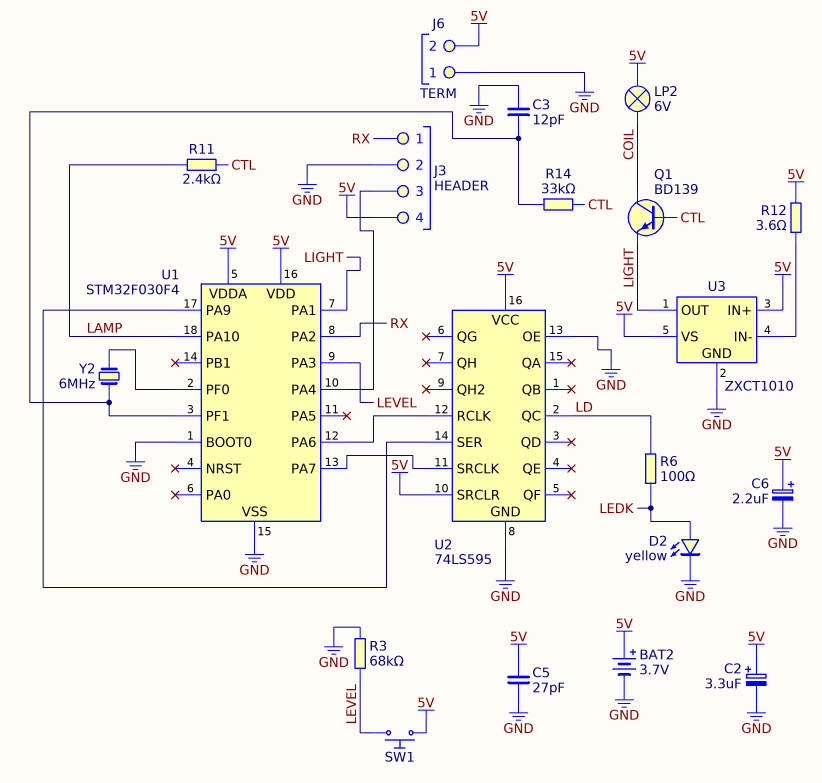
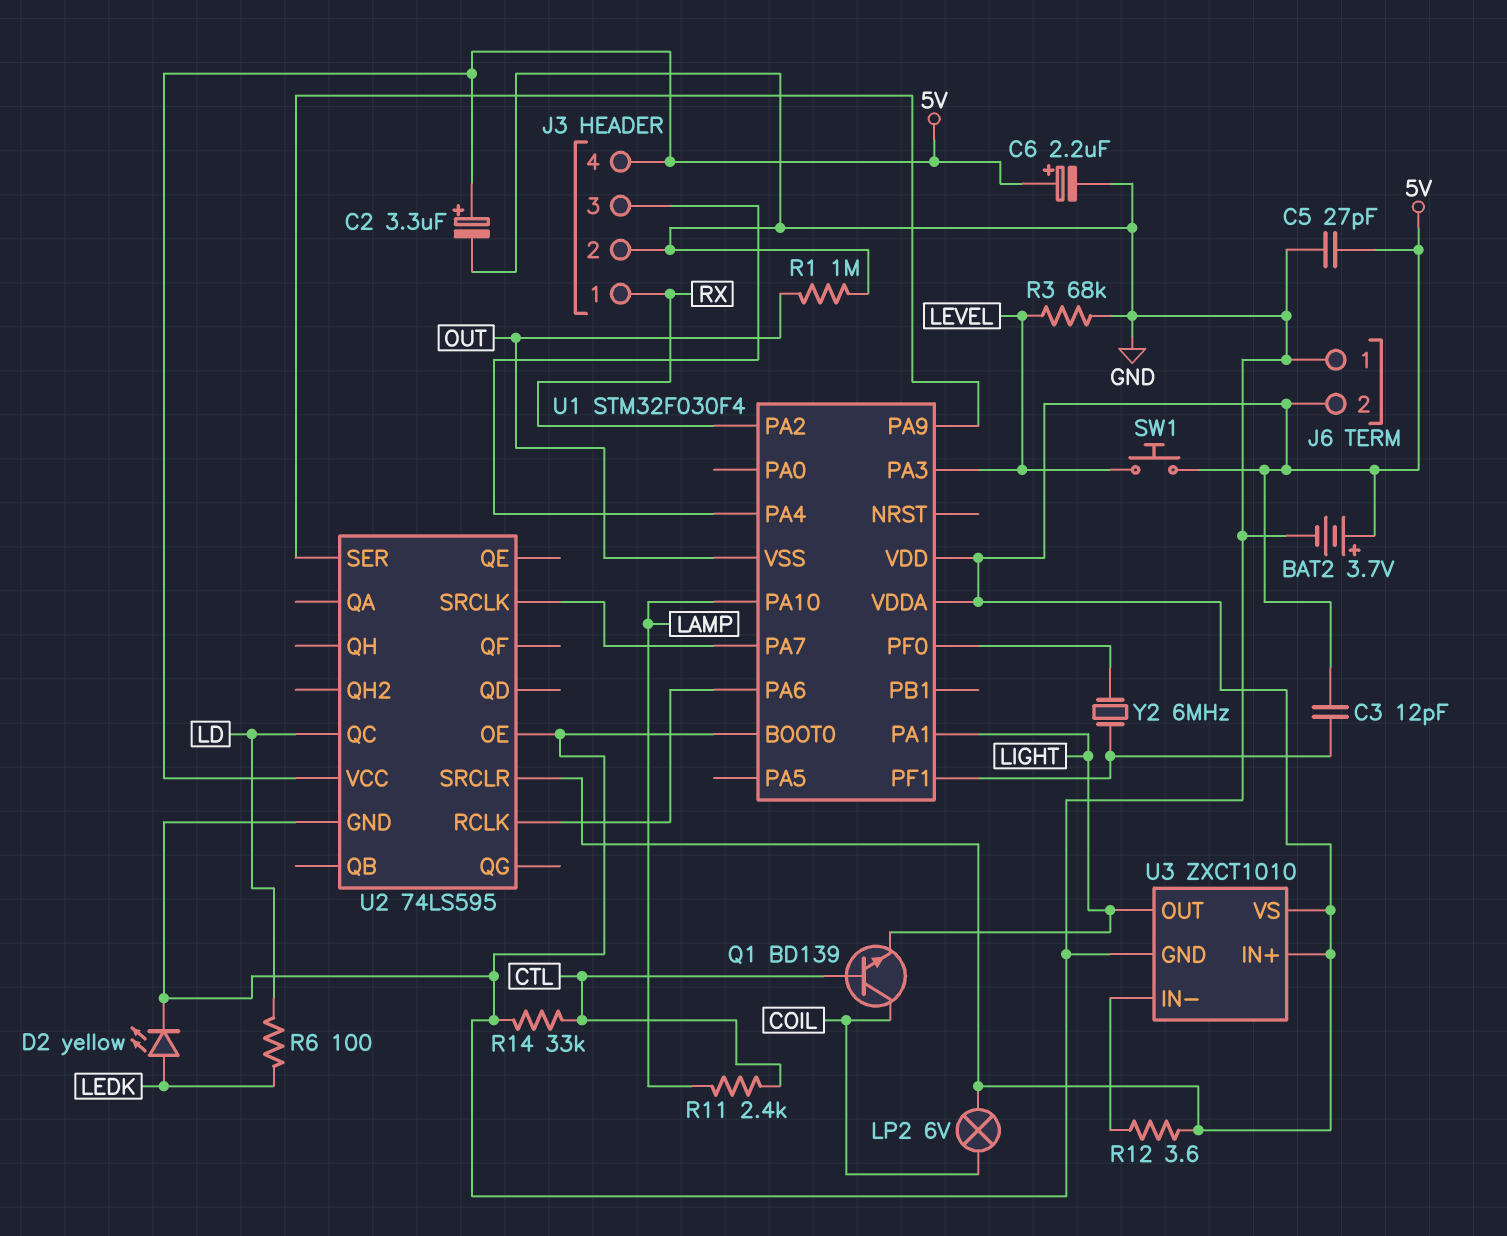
C3: 12pF (GND, U1/PF1) -> 12pF (5V, U1/PF1)
R1: none -> 1M (GND, OUT)
R14: 33k (CTL, U1/PF1) -> 33k (CTL, GND)
U1 pin VSS: GND -> OUT

